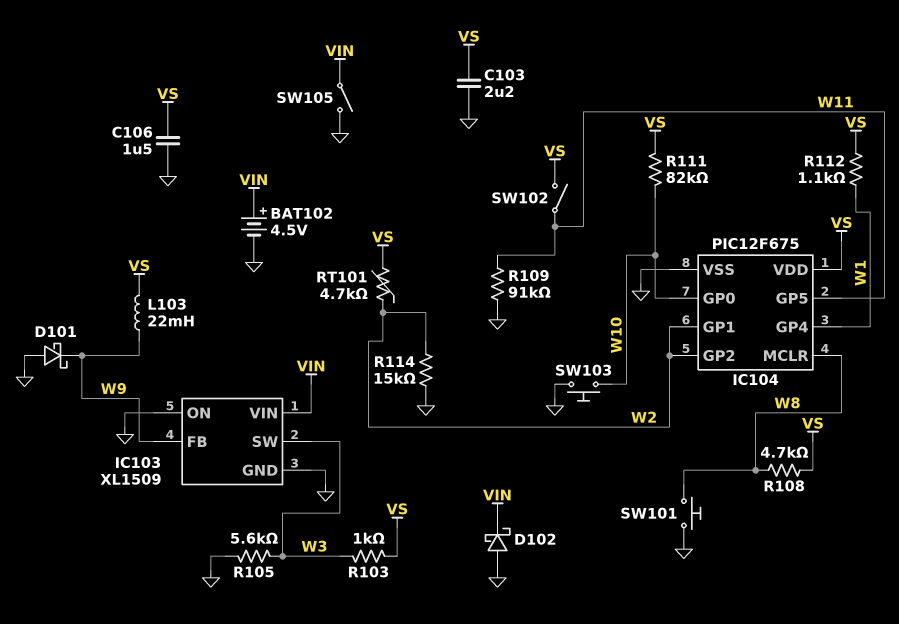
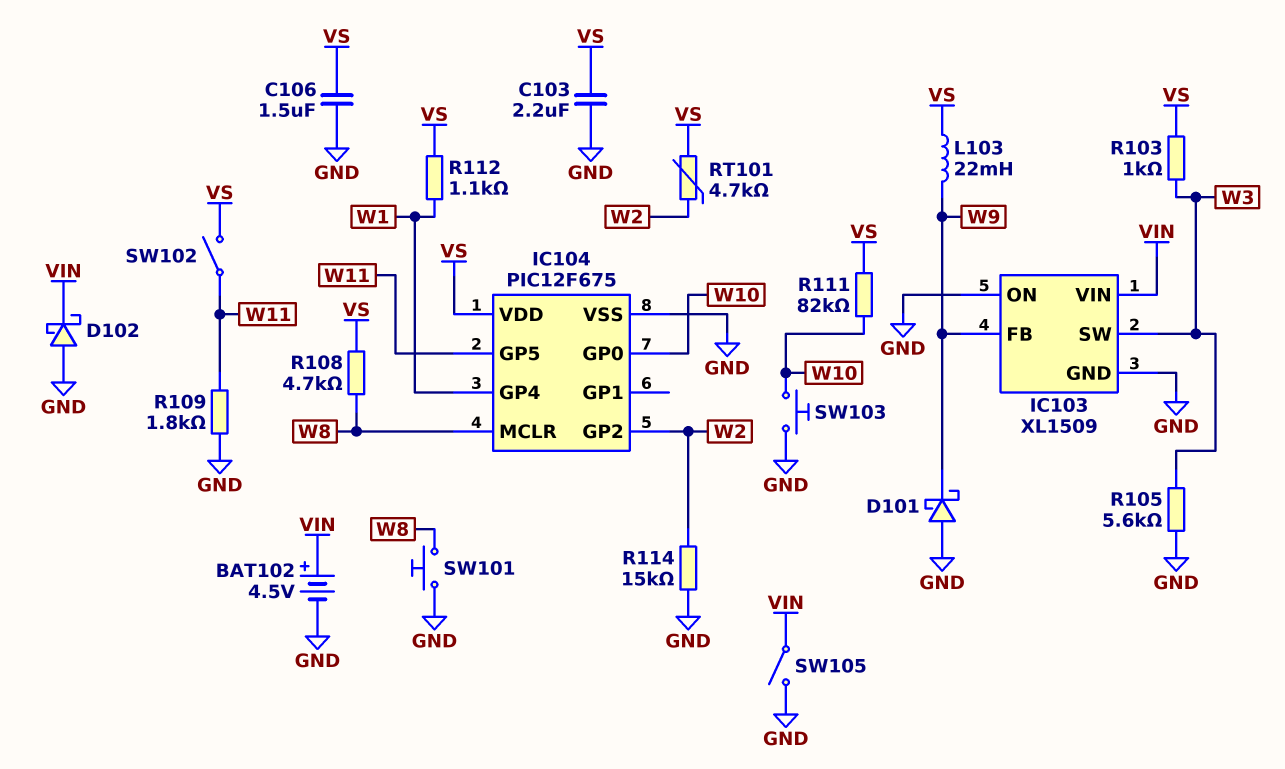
IC104 pin GP1: W2 -> none
R109: 91k (GND, W11) -> 1.8k (GND, W11)

